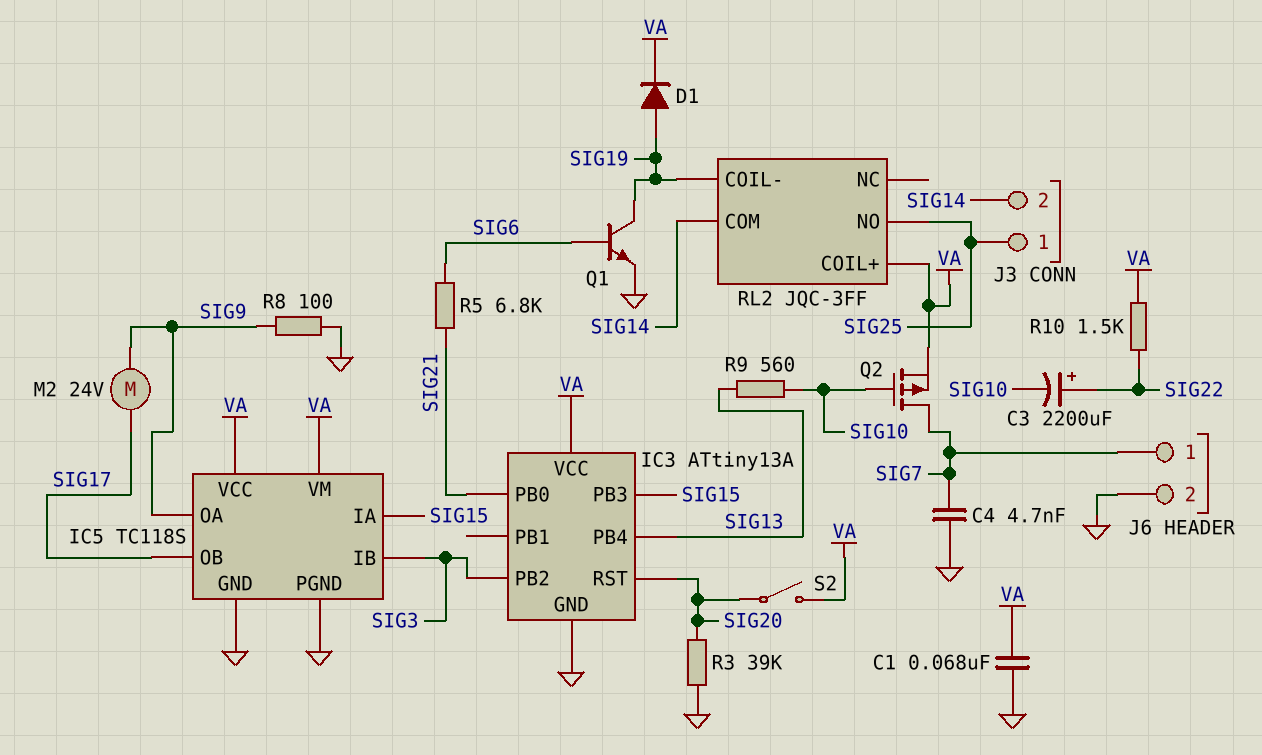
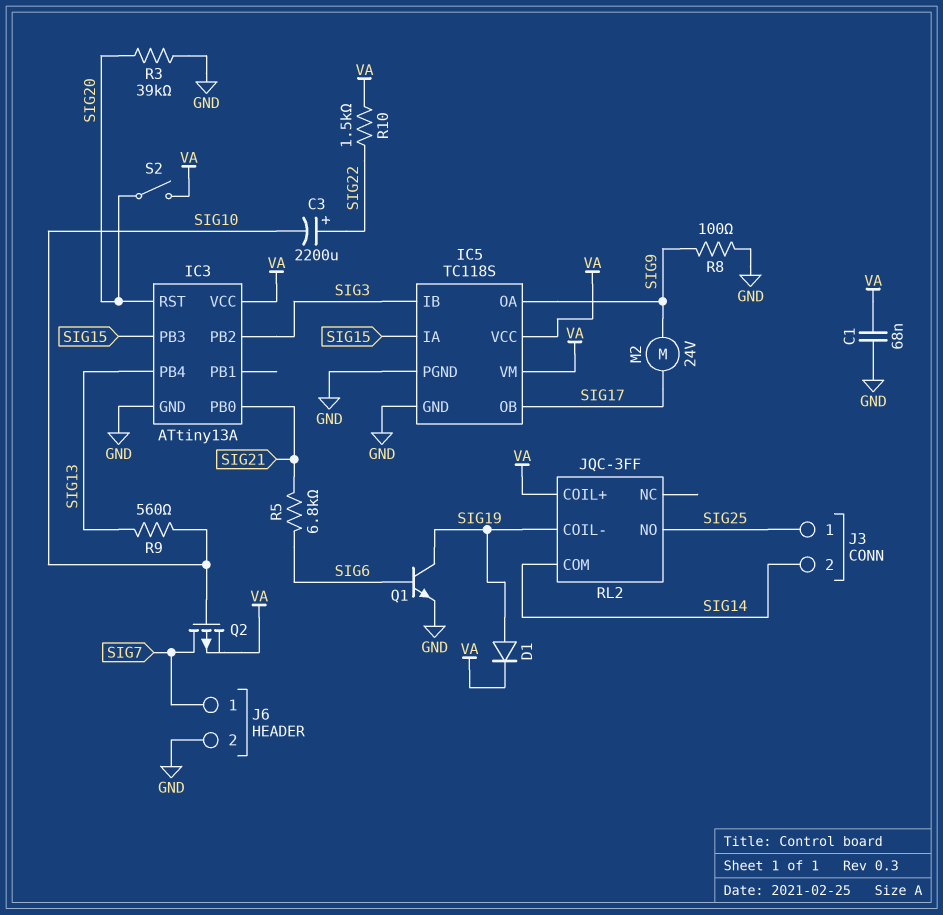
C4: 4.7nF (GND, SIG7) -> none

